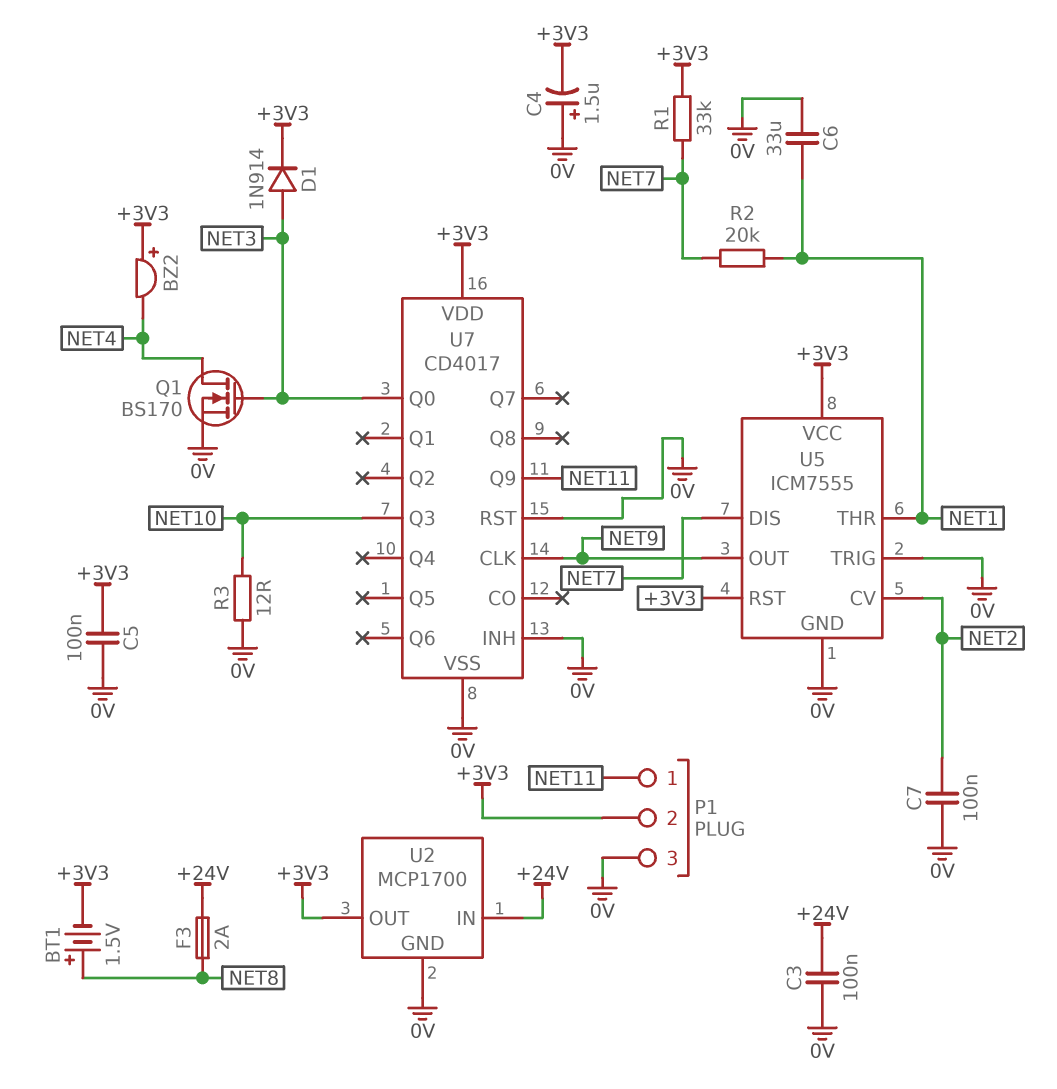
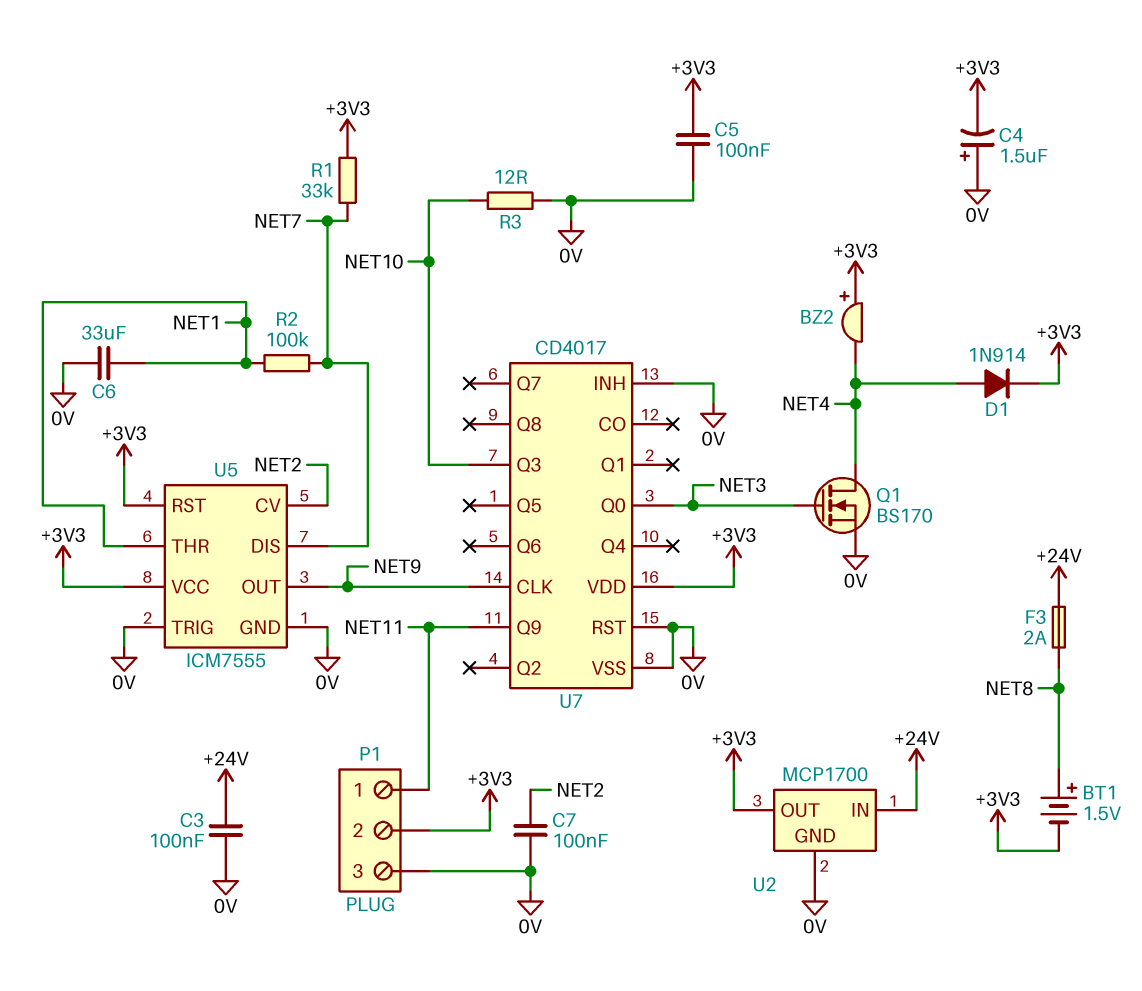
D1: diode 1N914 (A NET3, K +3V3) -> diode 1N914 (A NET4, K +3V3)
R2: 20k (NET1, NET7) -> 100k (NET1, NET7)

